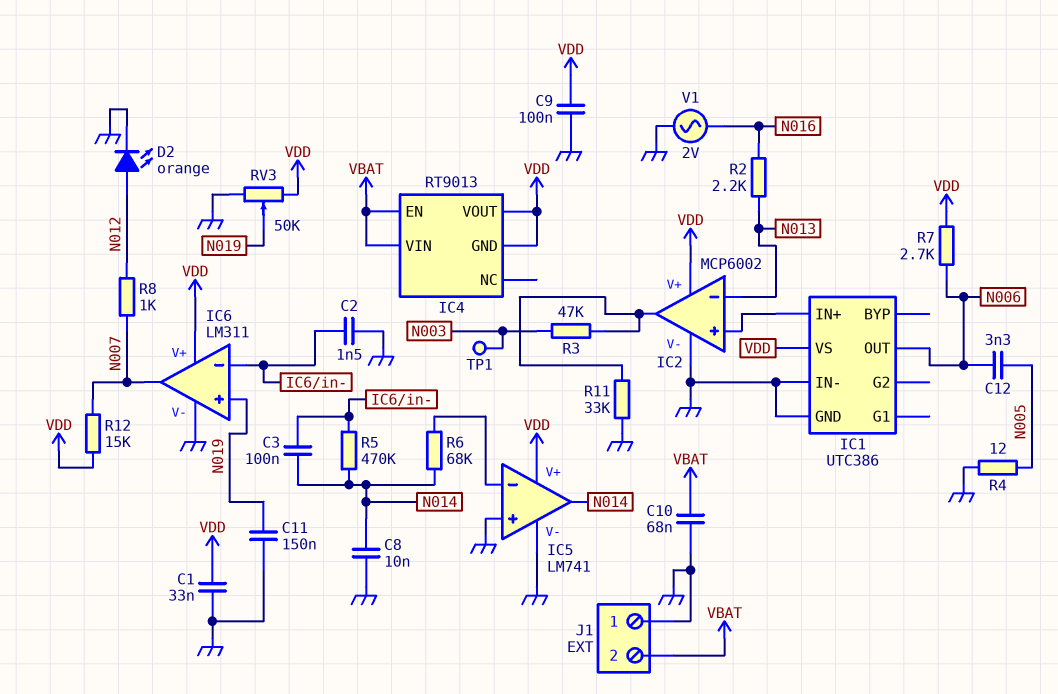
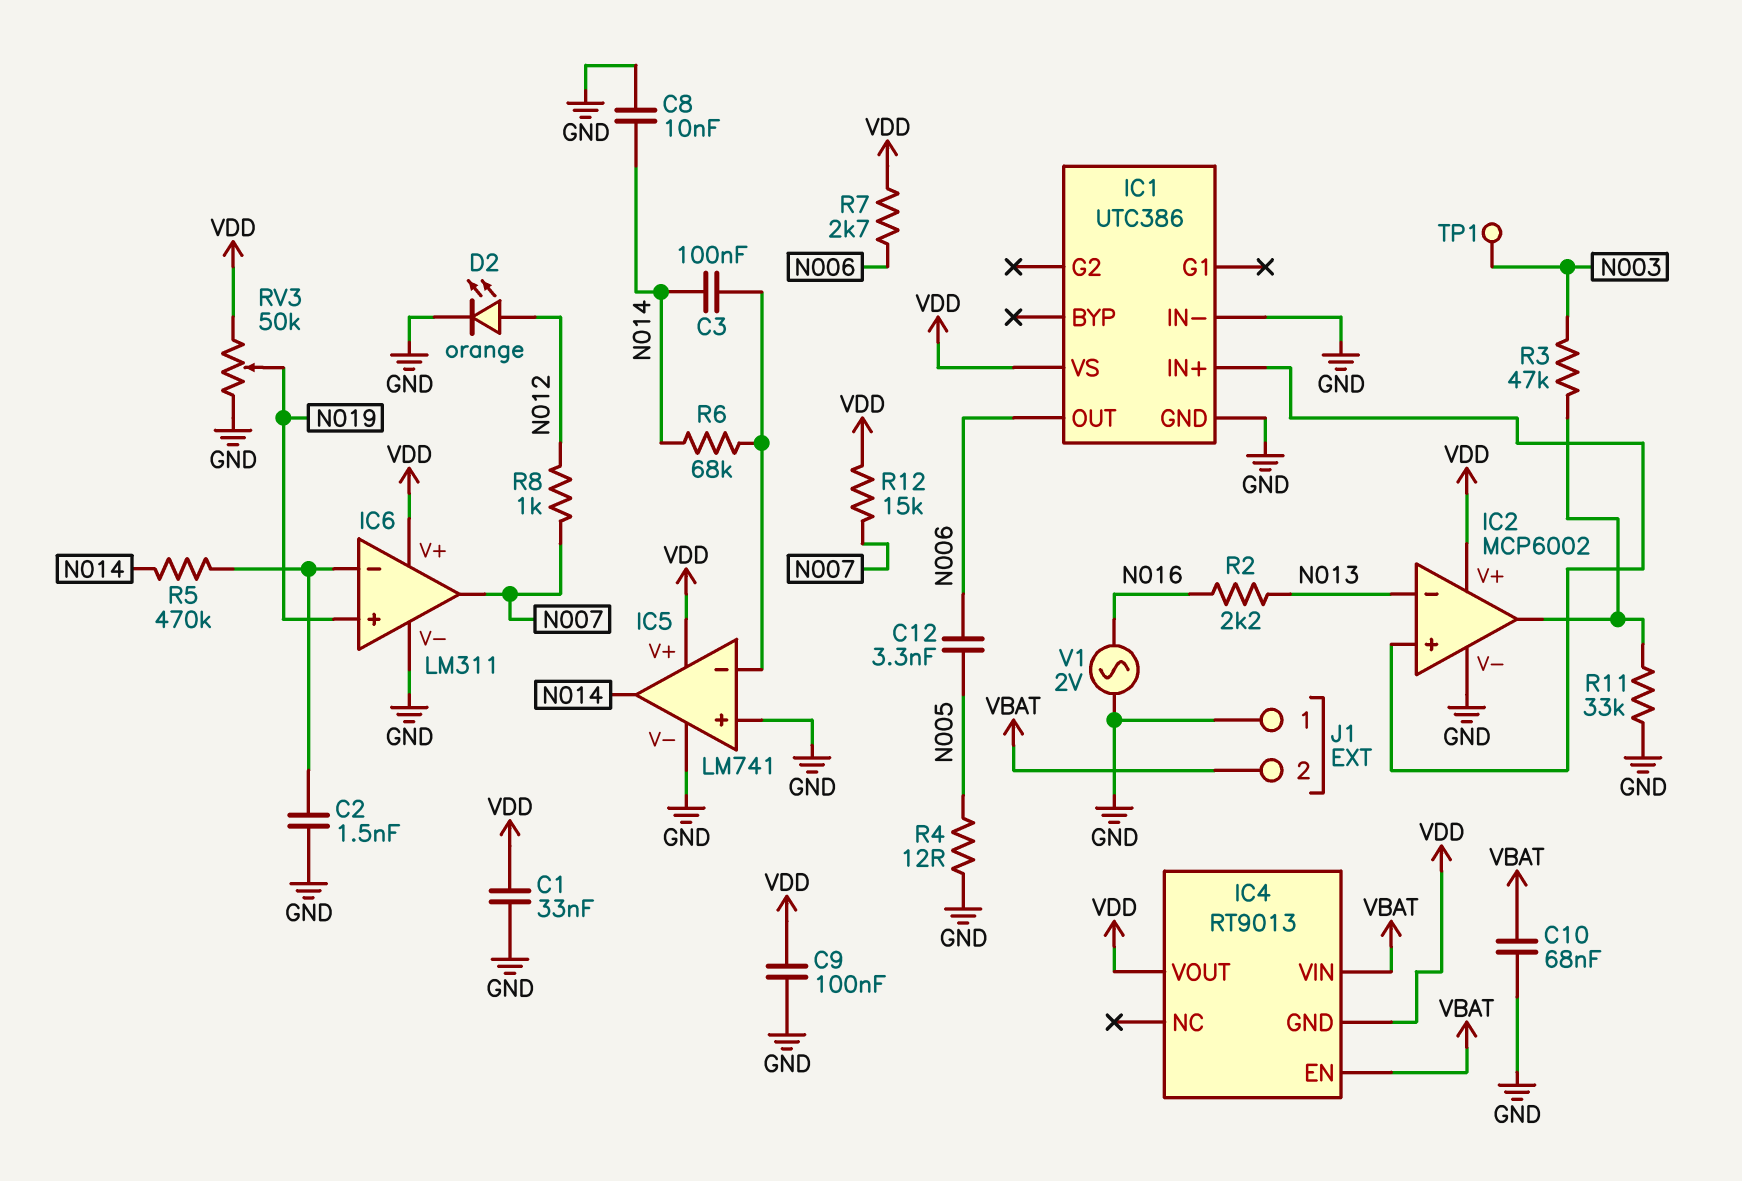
C3: 100nF (IC6/in-, N014) -> 100nF (IC5/in-, N014)
C11: 150nF (GND, N019) -> none

